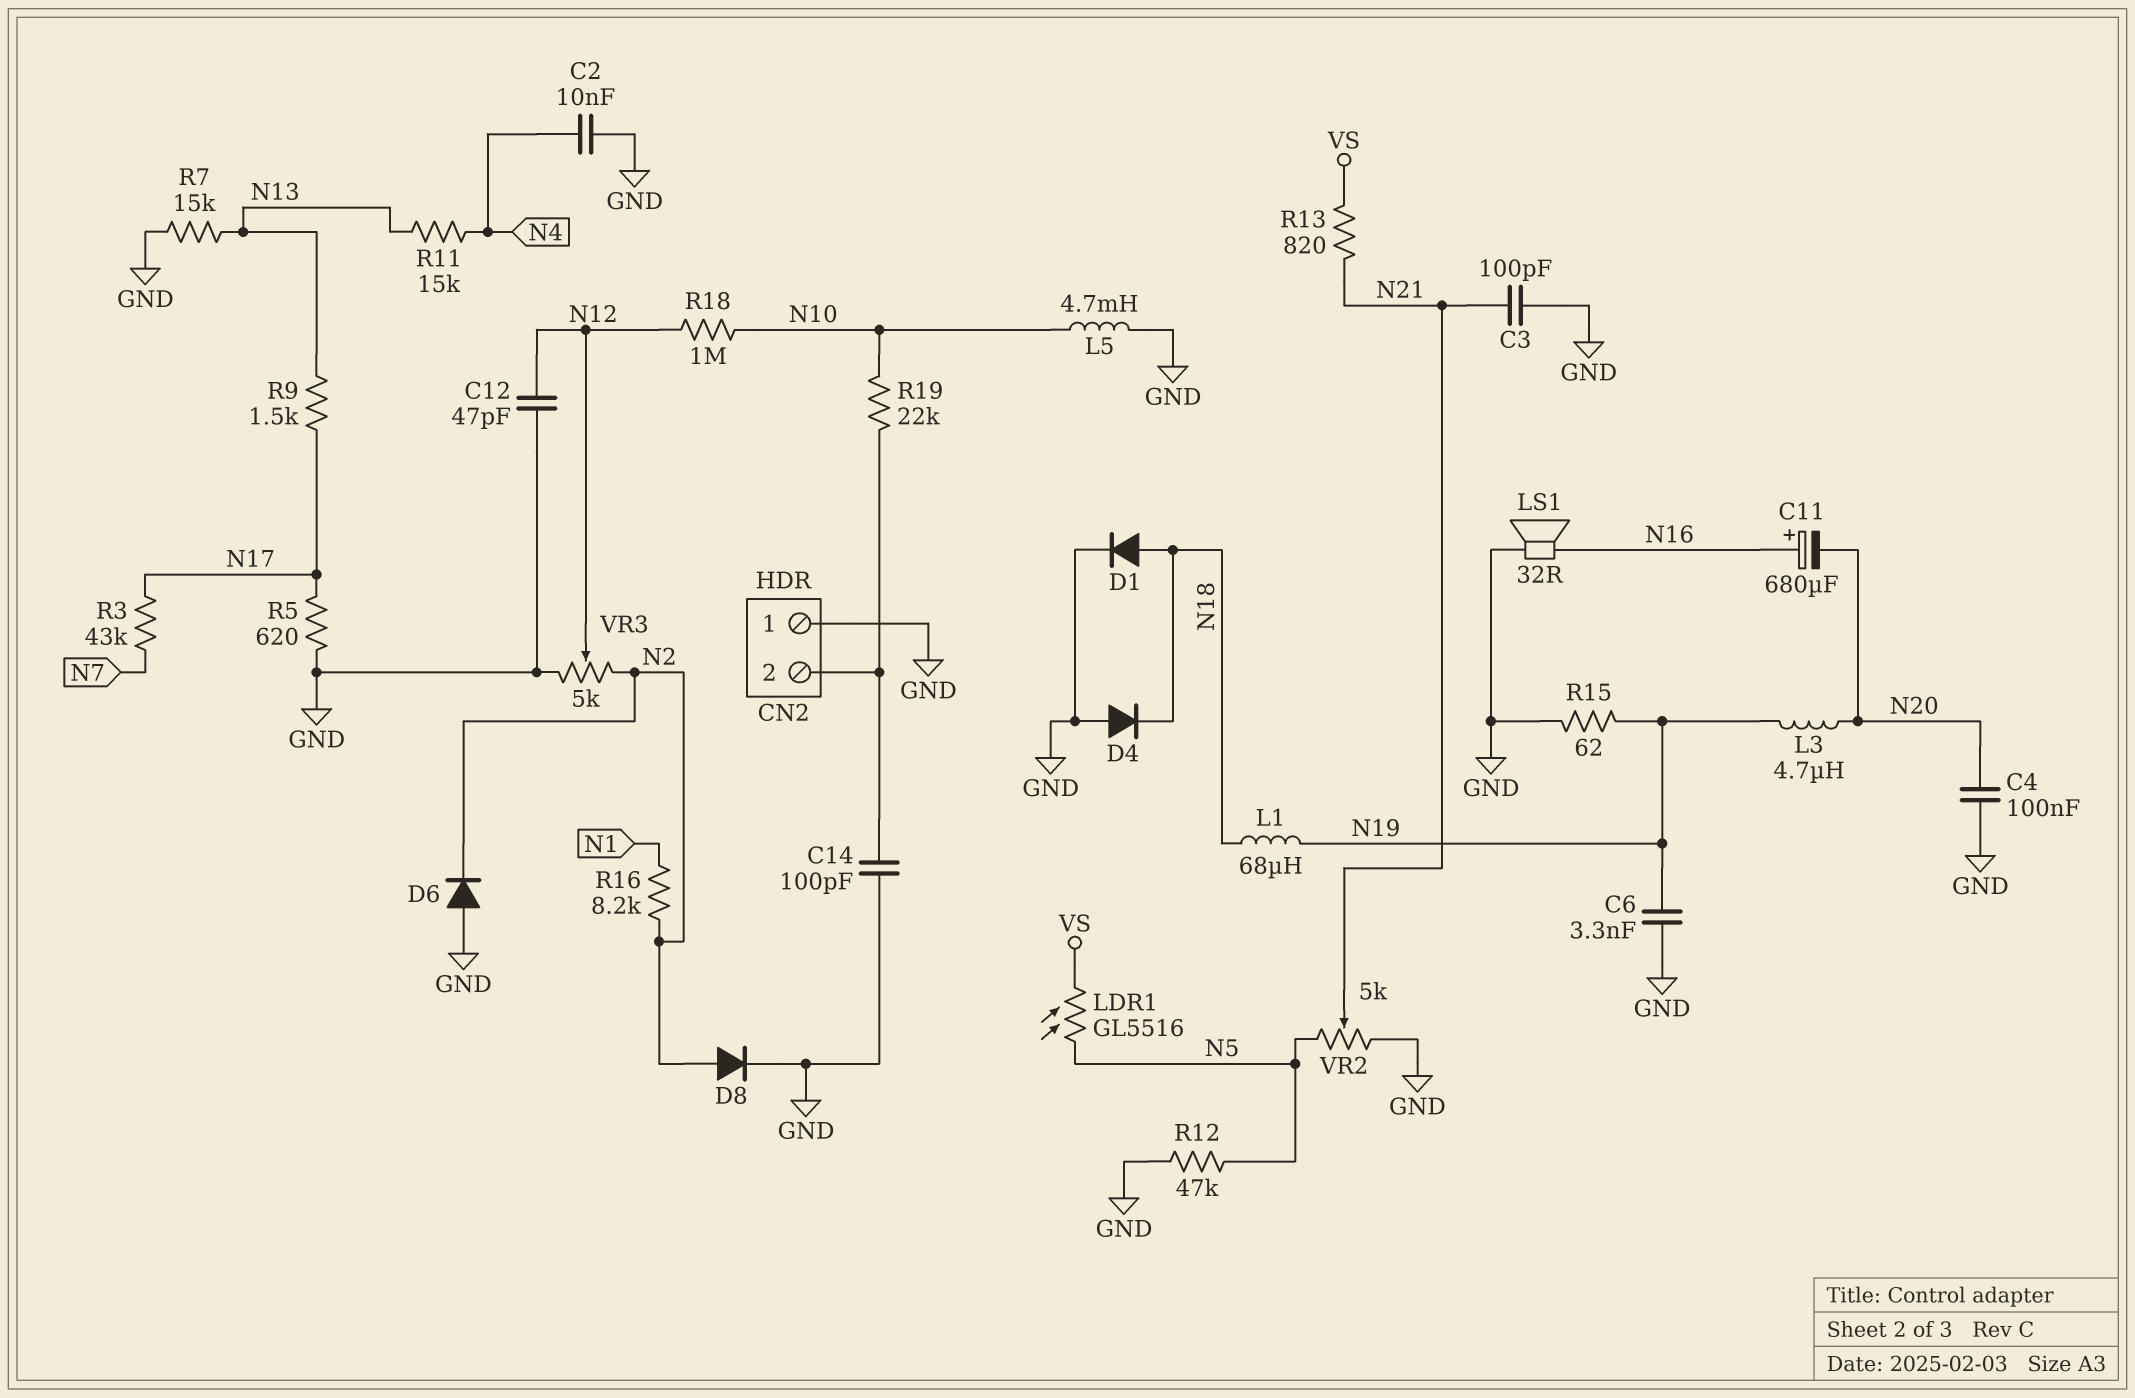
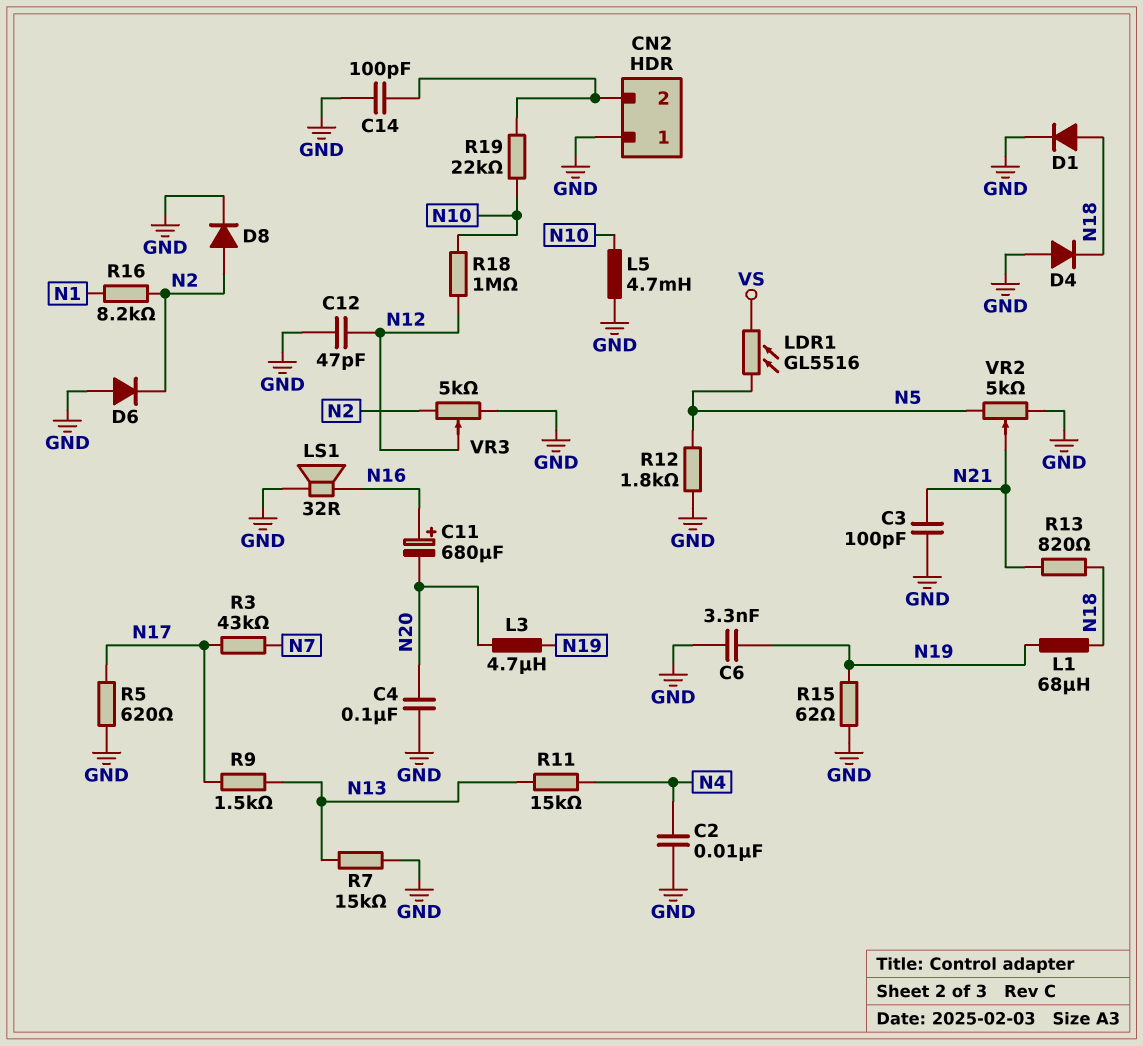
R12: 47k (GND, N5) -> 1.8k (GND, N5)
R13: 820 (N21, VS) -> 820 (N18, N21)

